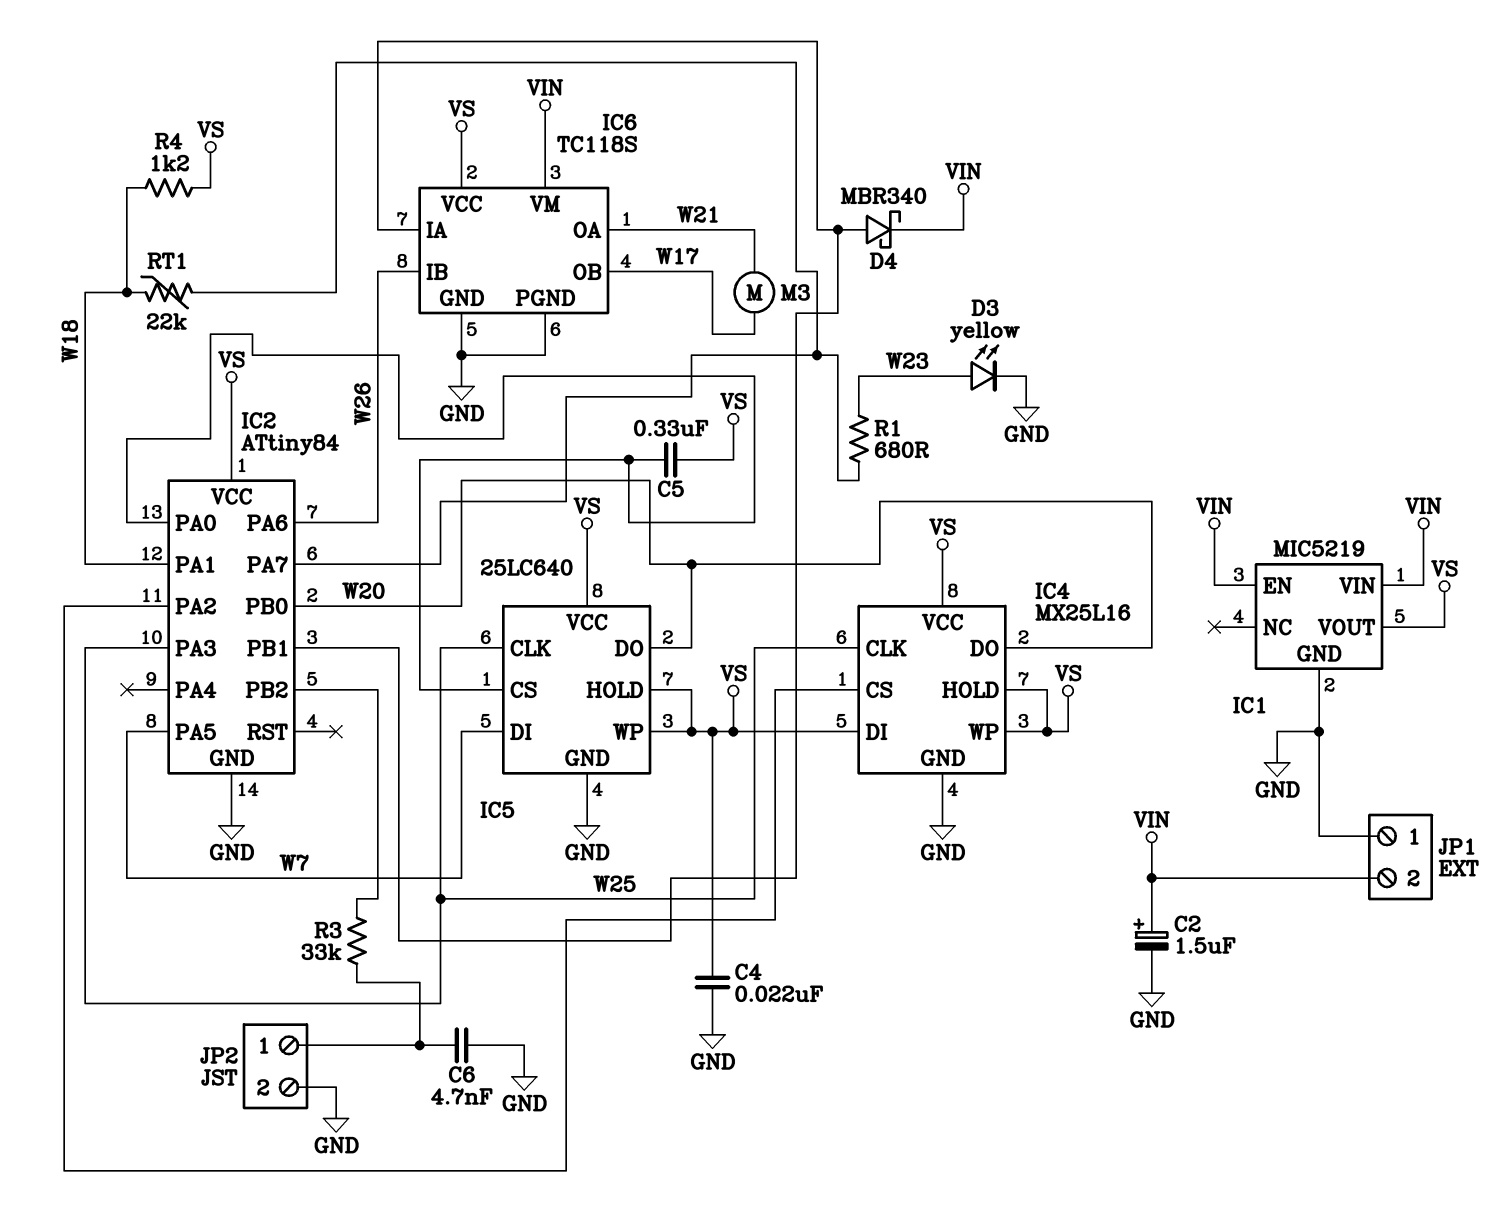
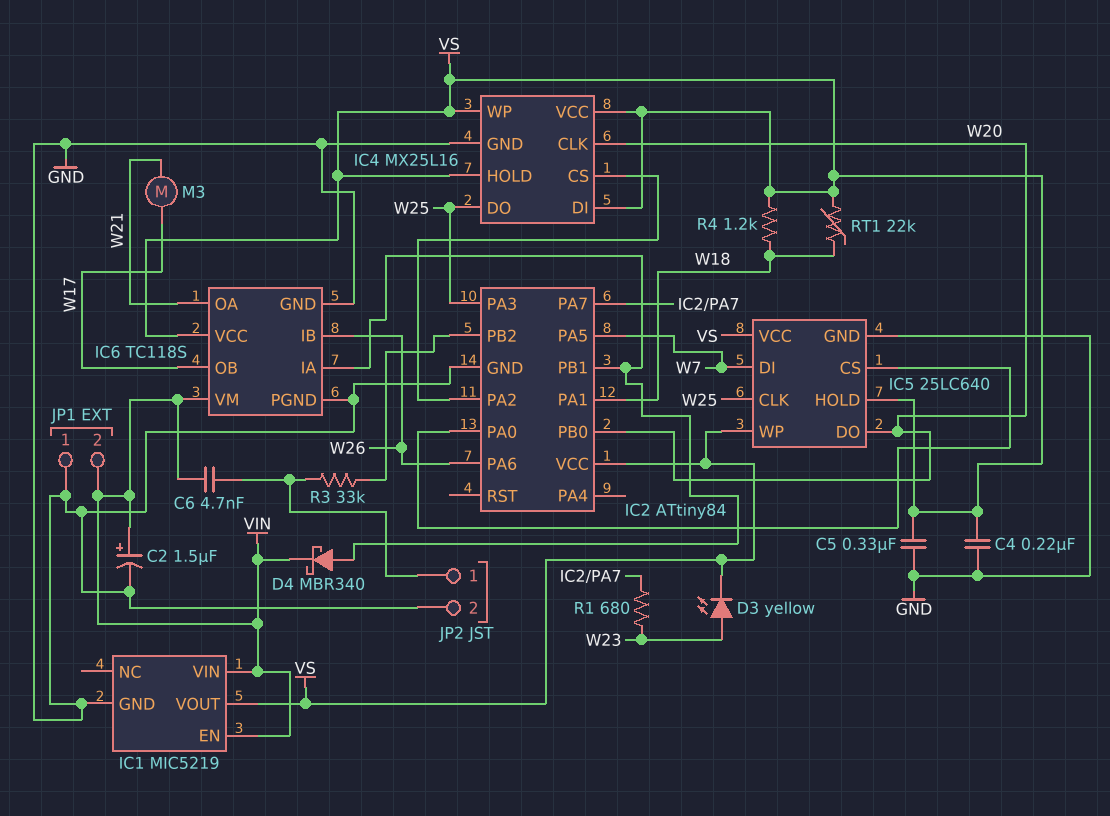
C4: 22nF (GND, VS) -> 220nF (GND, VS)
C5: 330nF (IC2/PA0, VS) -> 330nF (GND, VS)
C6: 4.7nF (GND, JP2/1) -> 4.7nF (JP2/1, VIN)
D3: LED yellow (A W23, K GND) -> LED yellow (A W23, K VS)
IC4 pin CLK: W25 -> W20
IC4 pin DO: W20 -> W25
RT1: 22k (IC2/PA7, W18) -> 22k (VS, W18)

